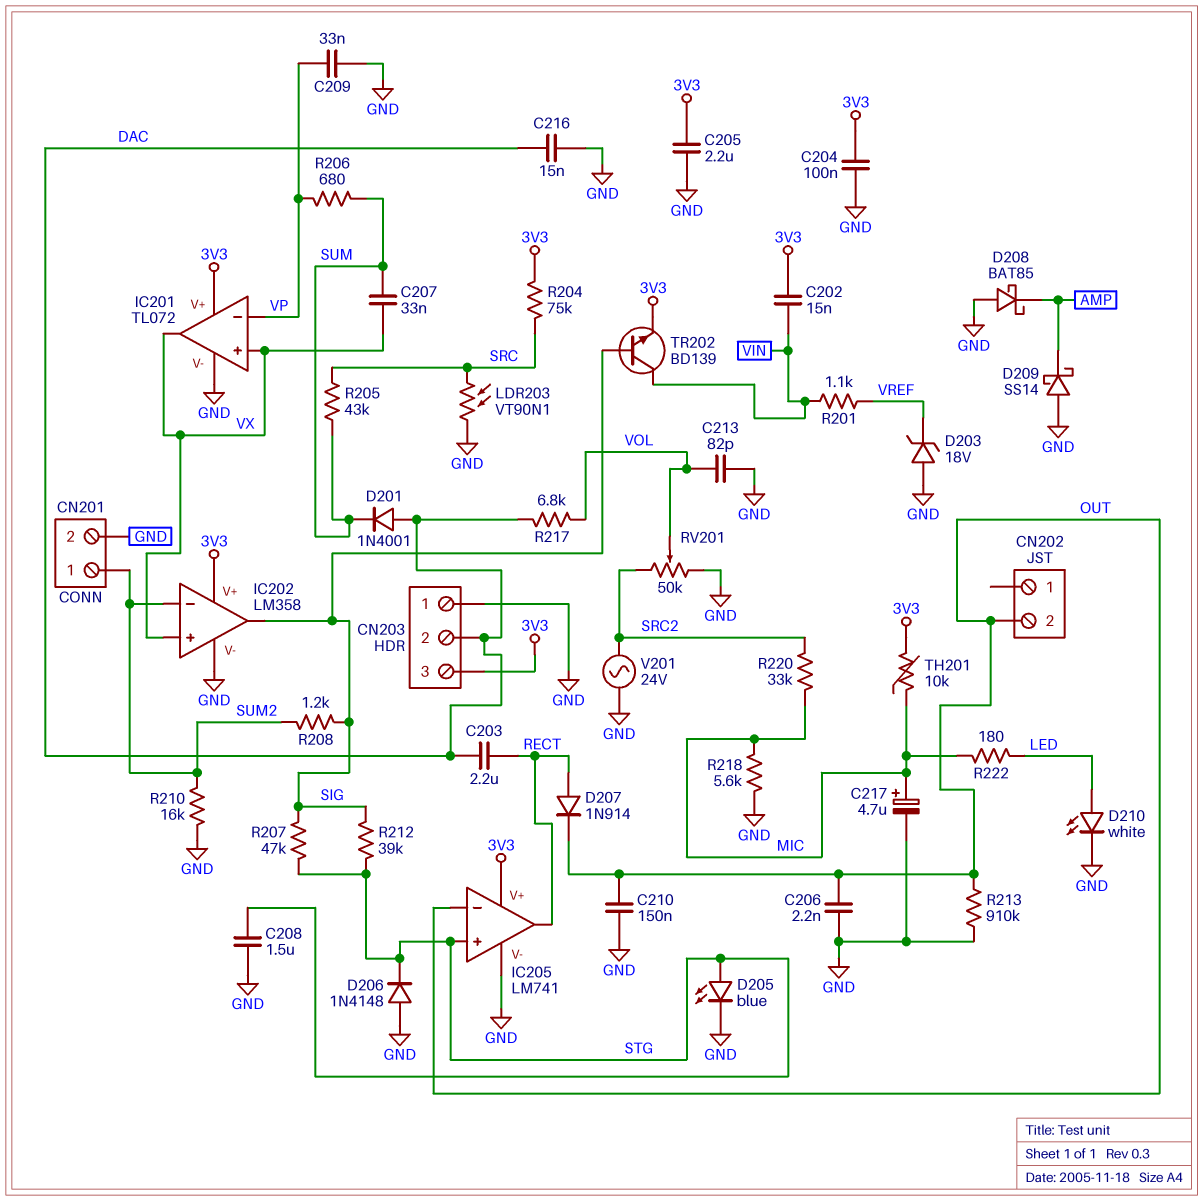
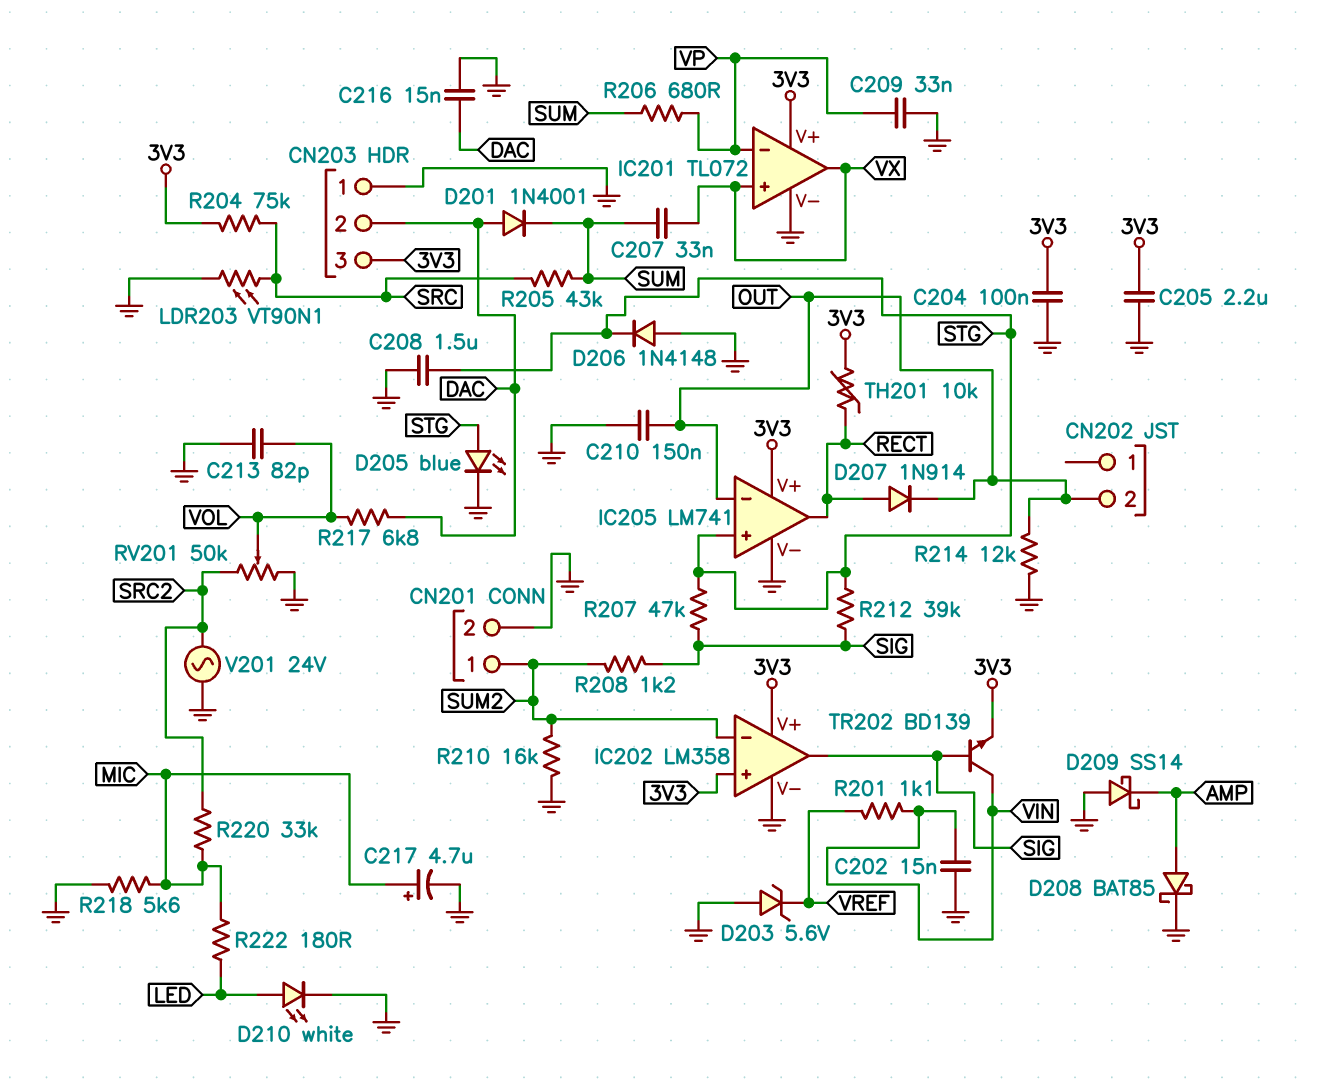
C202: 15nF (3V3, VIN) -> 15nF (GND, VIN)
C203: 2.2uF (DAC, RECT) -> none
C206: 2.2nF (GND, OUT) -> none
D203: zener 18V (A GND, K VREF) -> zener 5.6V (A GND, K VREF)
D208: schottky BAT85 (A GND, K AMP) -> schottky BAT85 (A AMP, K GND)
IC202 pin in+: VX -> 3V3
R213: 910k (GND, OUT) -> none
R214: none -> 12k (GND, OUT)
TH201: 10k (3V3, MIC) -> 10k (3V3, RECT)

